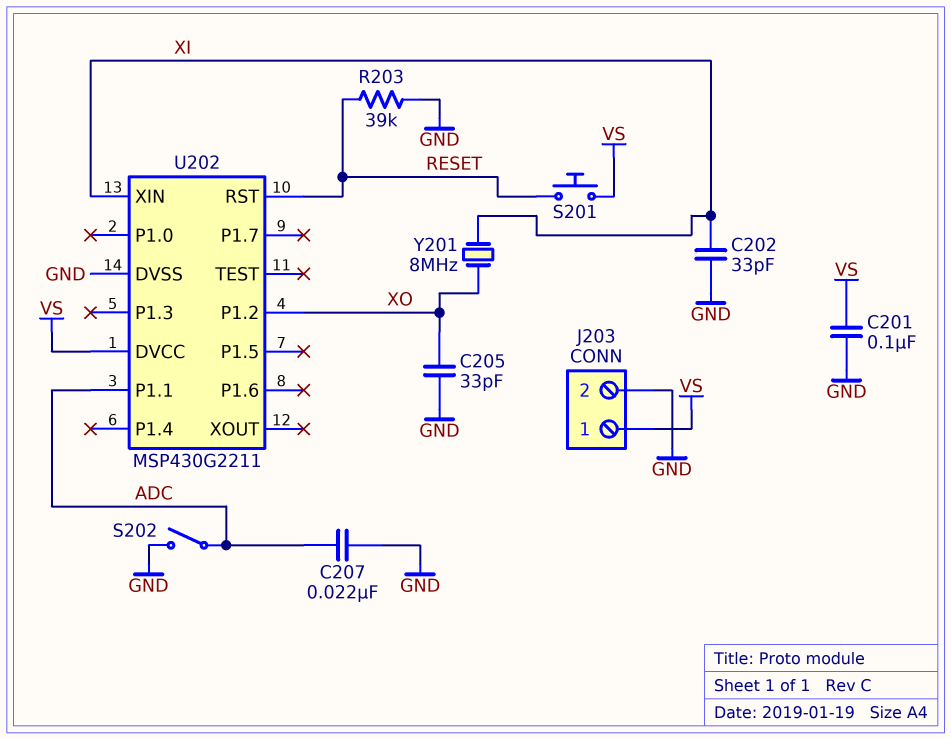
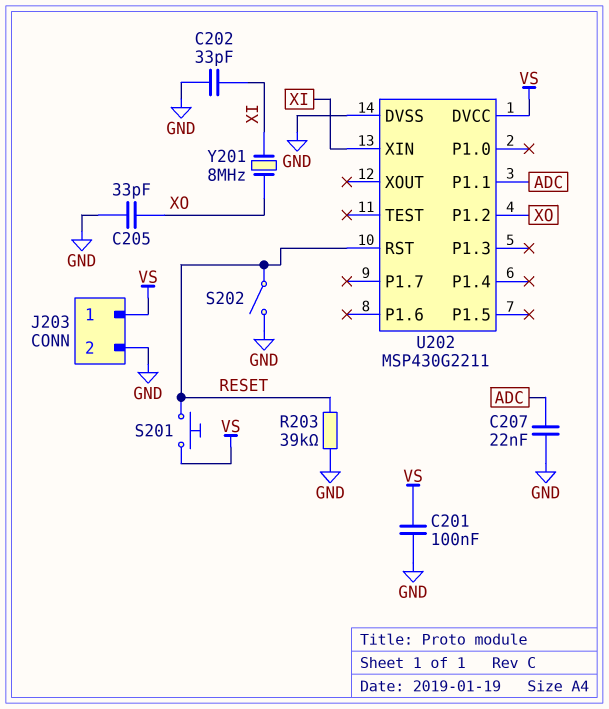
S202: switch (ADC, GND) -> switch (GND, RESET)

